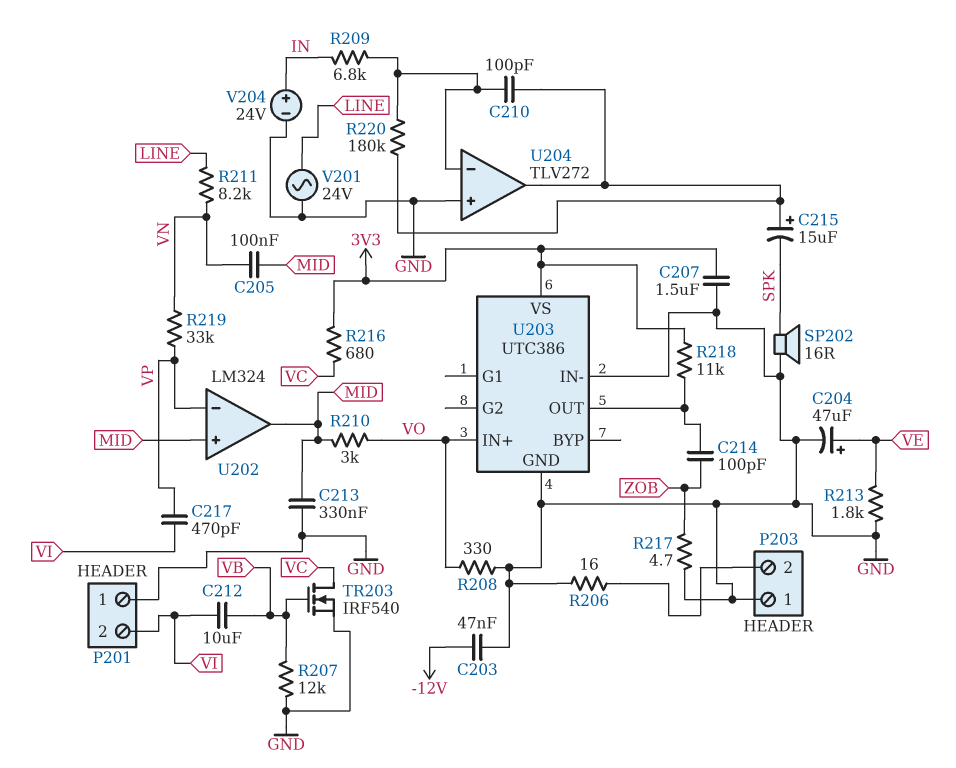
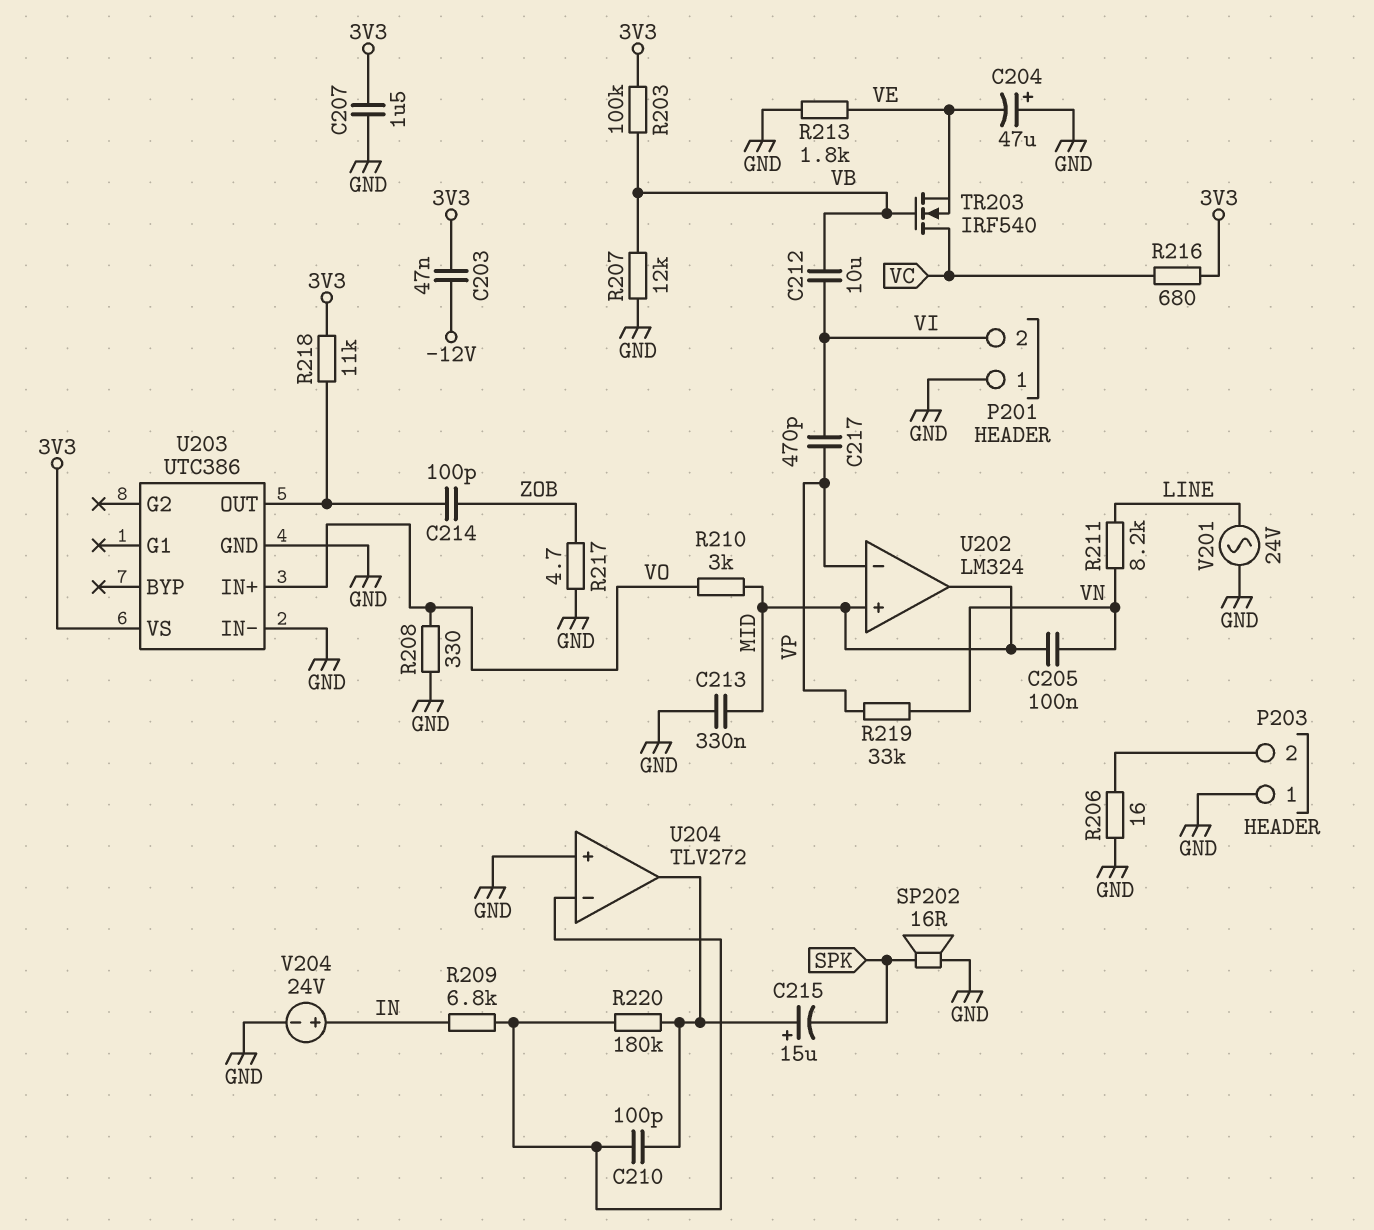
C203: 47nF (-12V, GND) -> 47nF (-12V, 3V3)
C204: 47uF (plus VE, minus GND) -> 47uF (plus GND, minus VE)
R203: none -> 100k (3V3, VB)
TR203: NMOS IRF540 (G VB, D VC, S GND) -> NMOS IRF540 (G VB, D VC, S VE)

